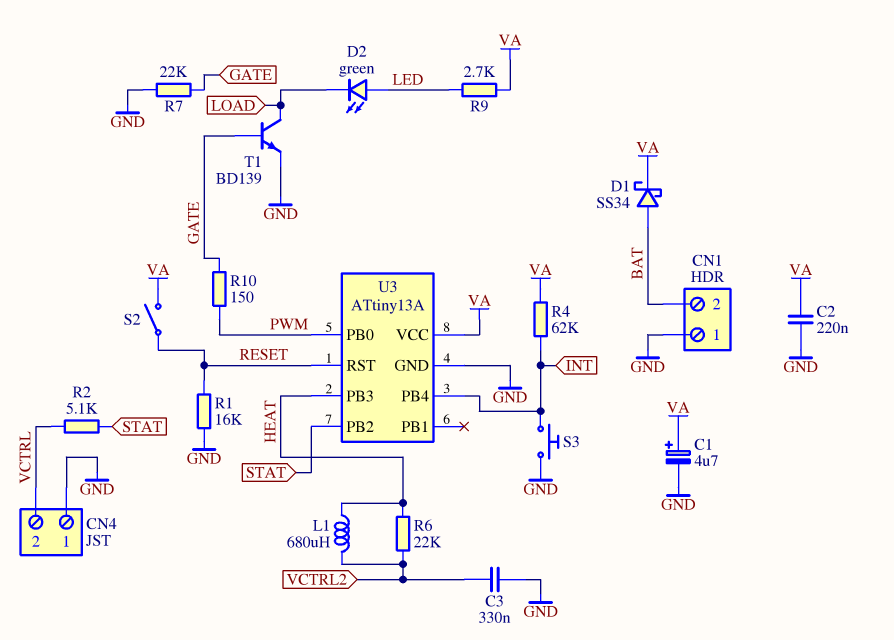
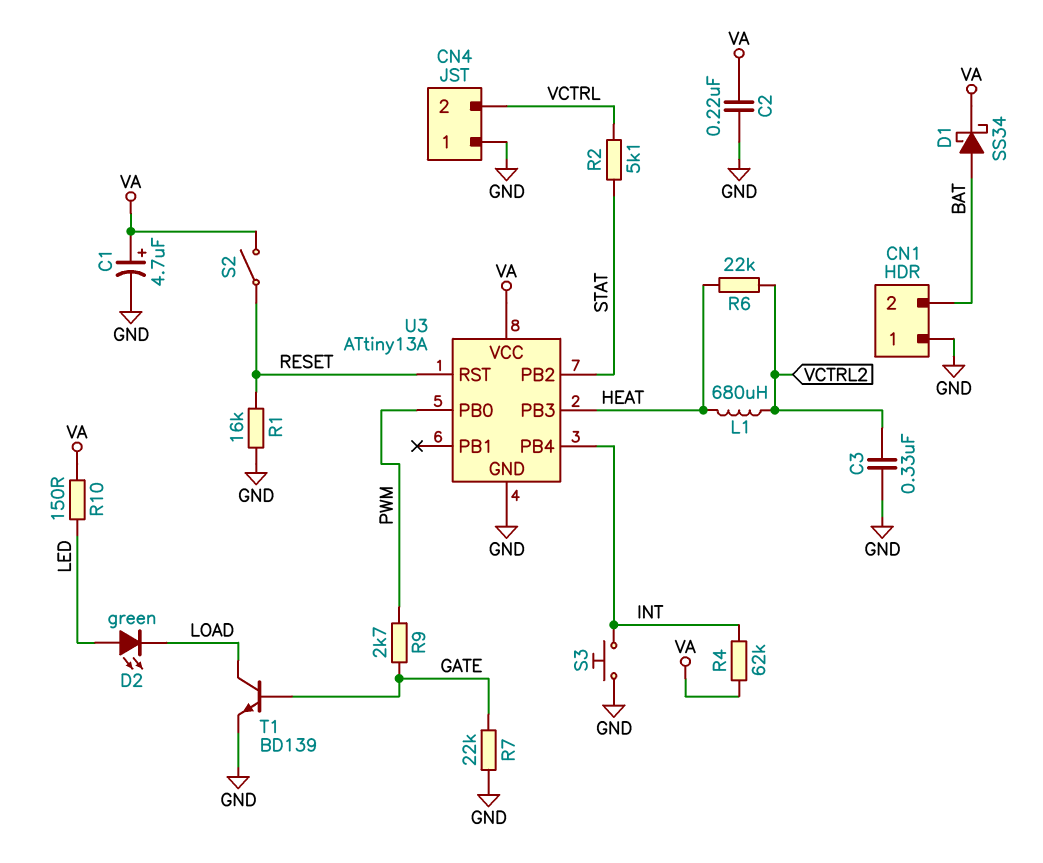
R9: 2.7k (LED, VA) -> 2.7k (GATE, PWM)
R10: 150 (GATE, PWM) -> 150 (LED, VA)

